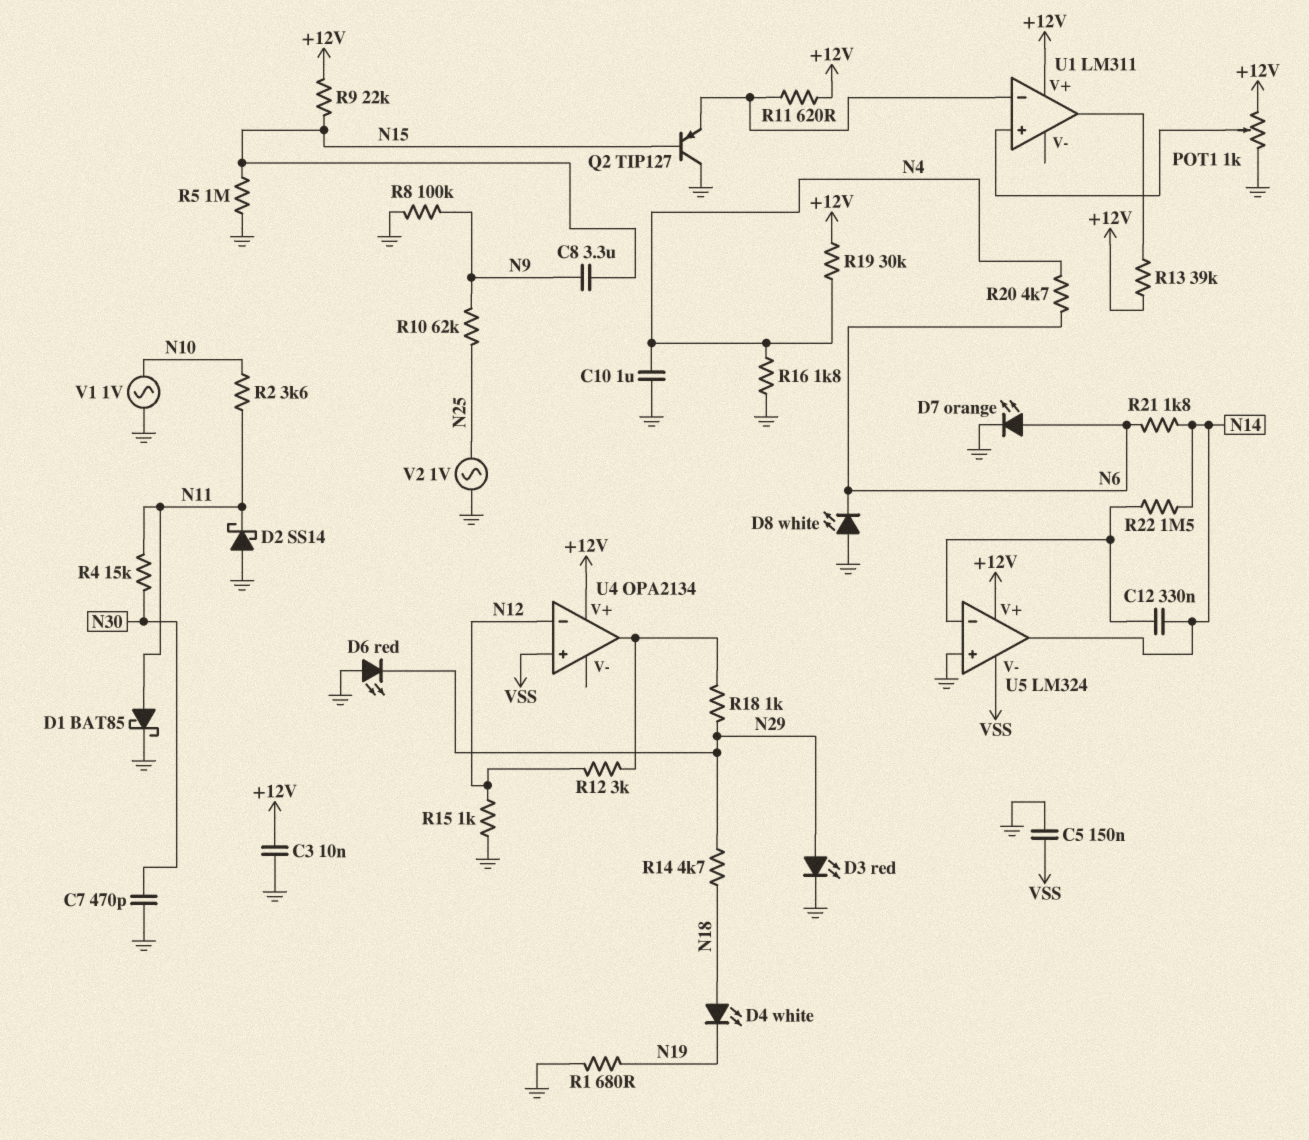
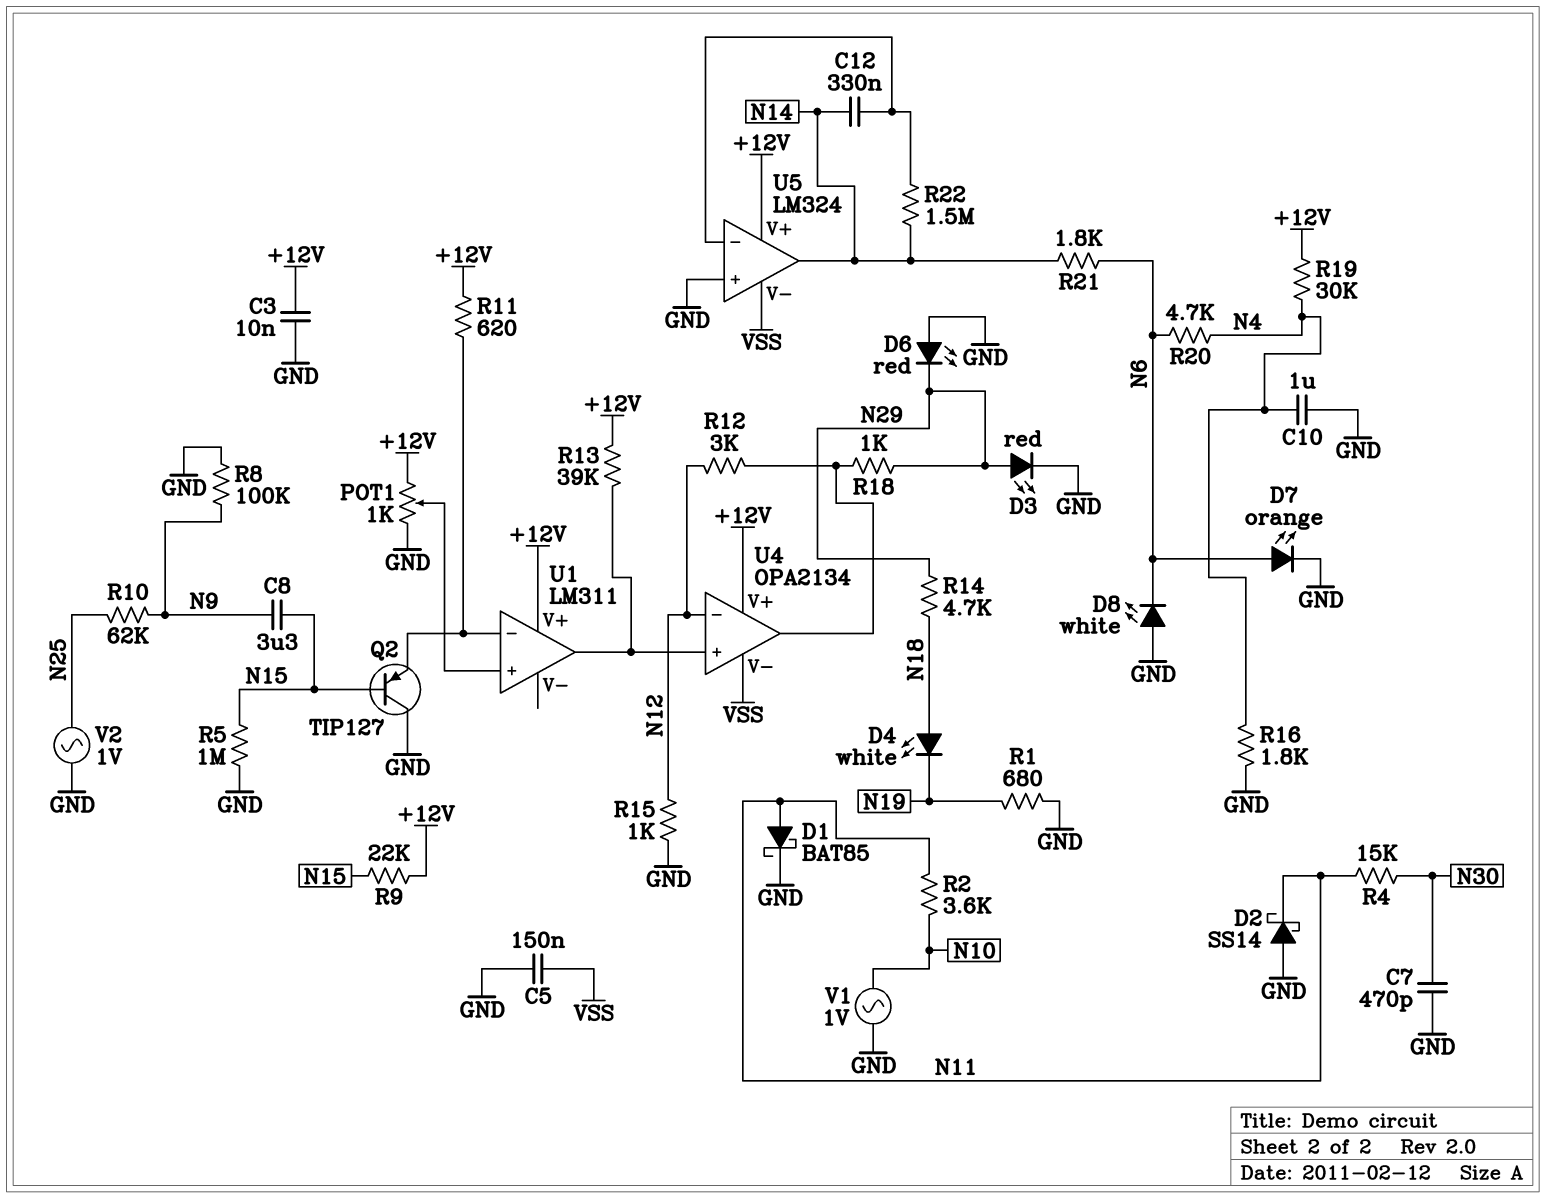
U4 pin V-: none -> VSS
U4 pin in+: VSS -> U1/out

